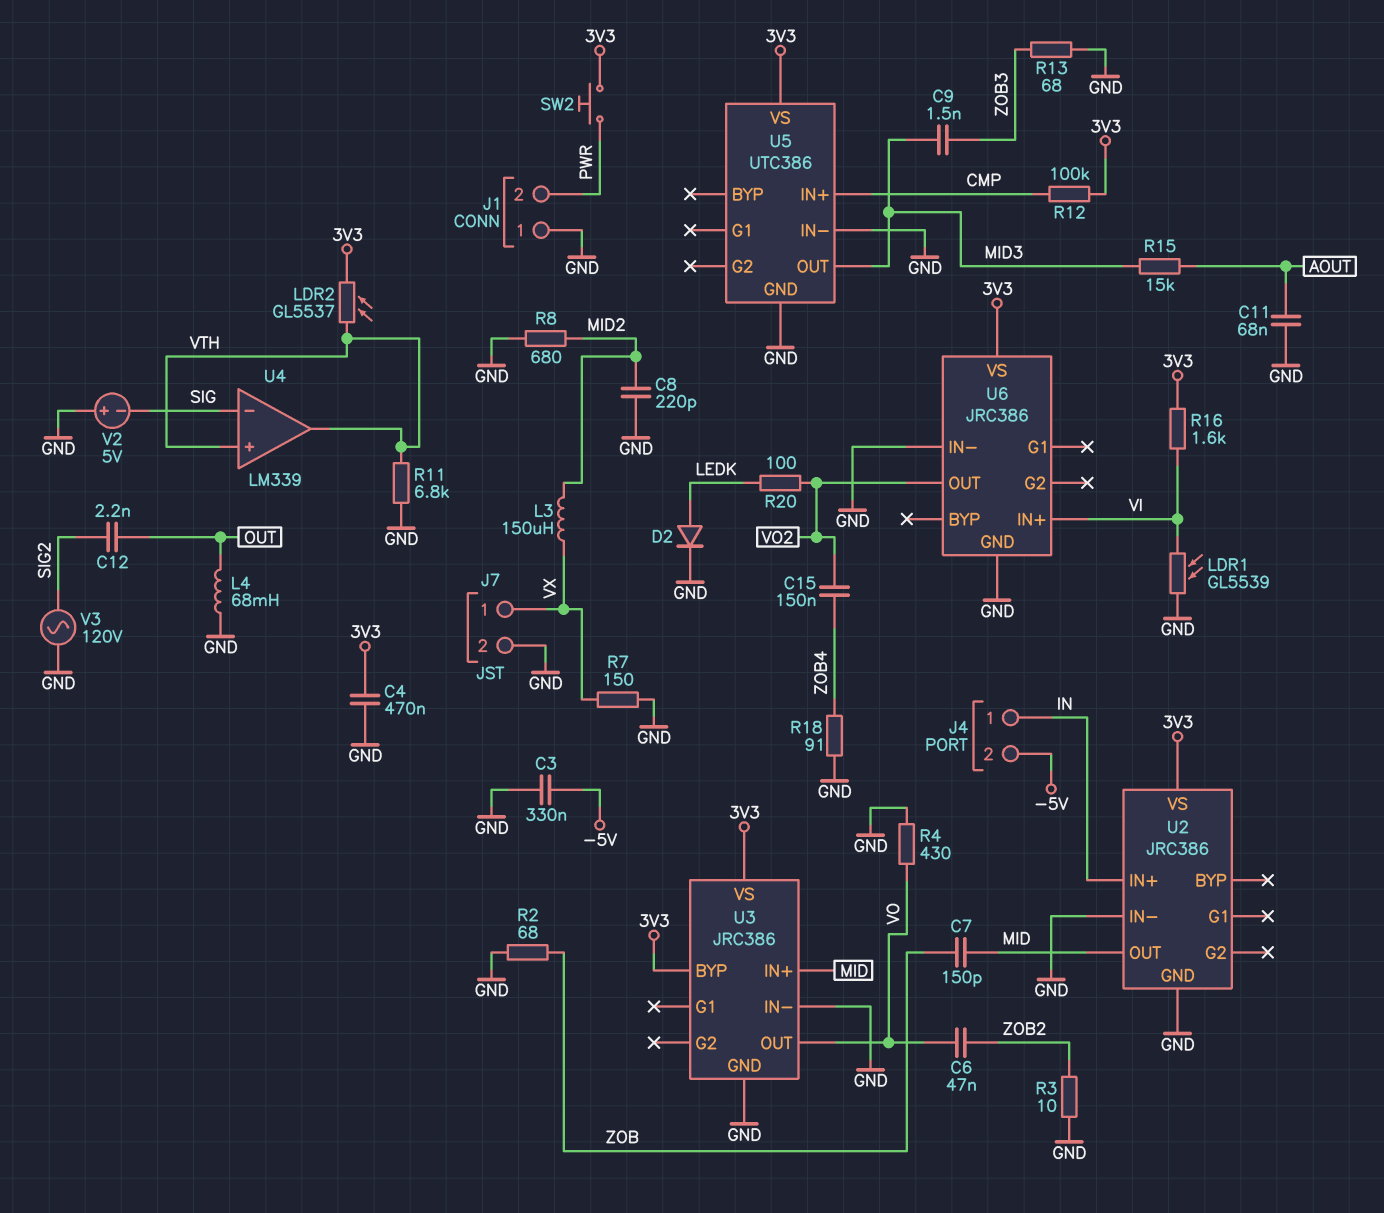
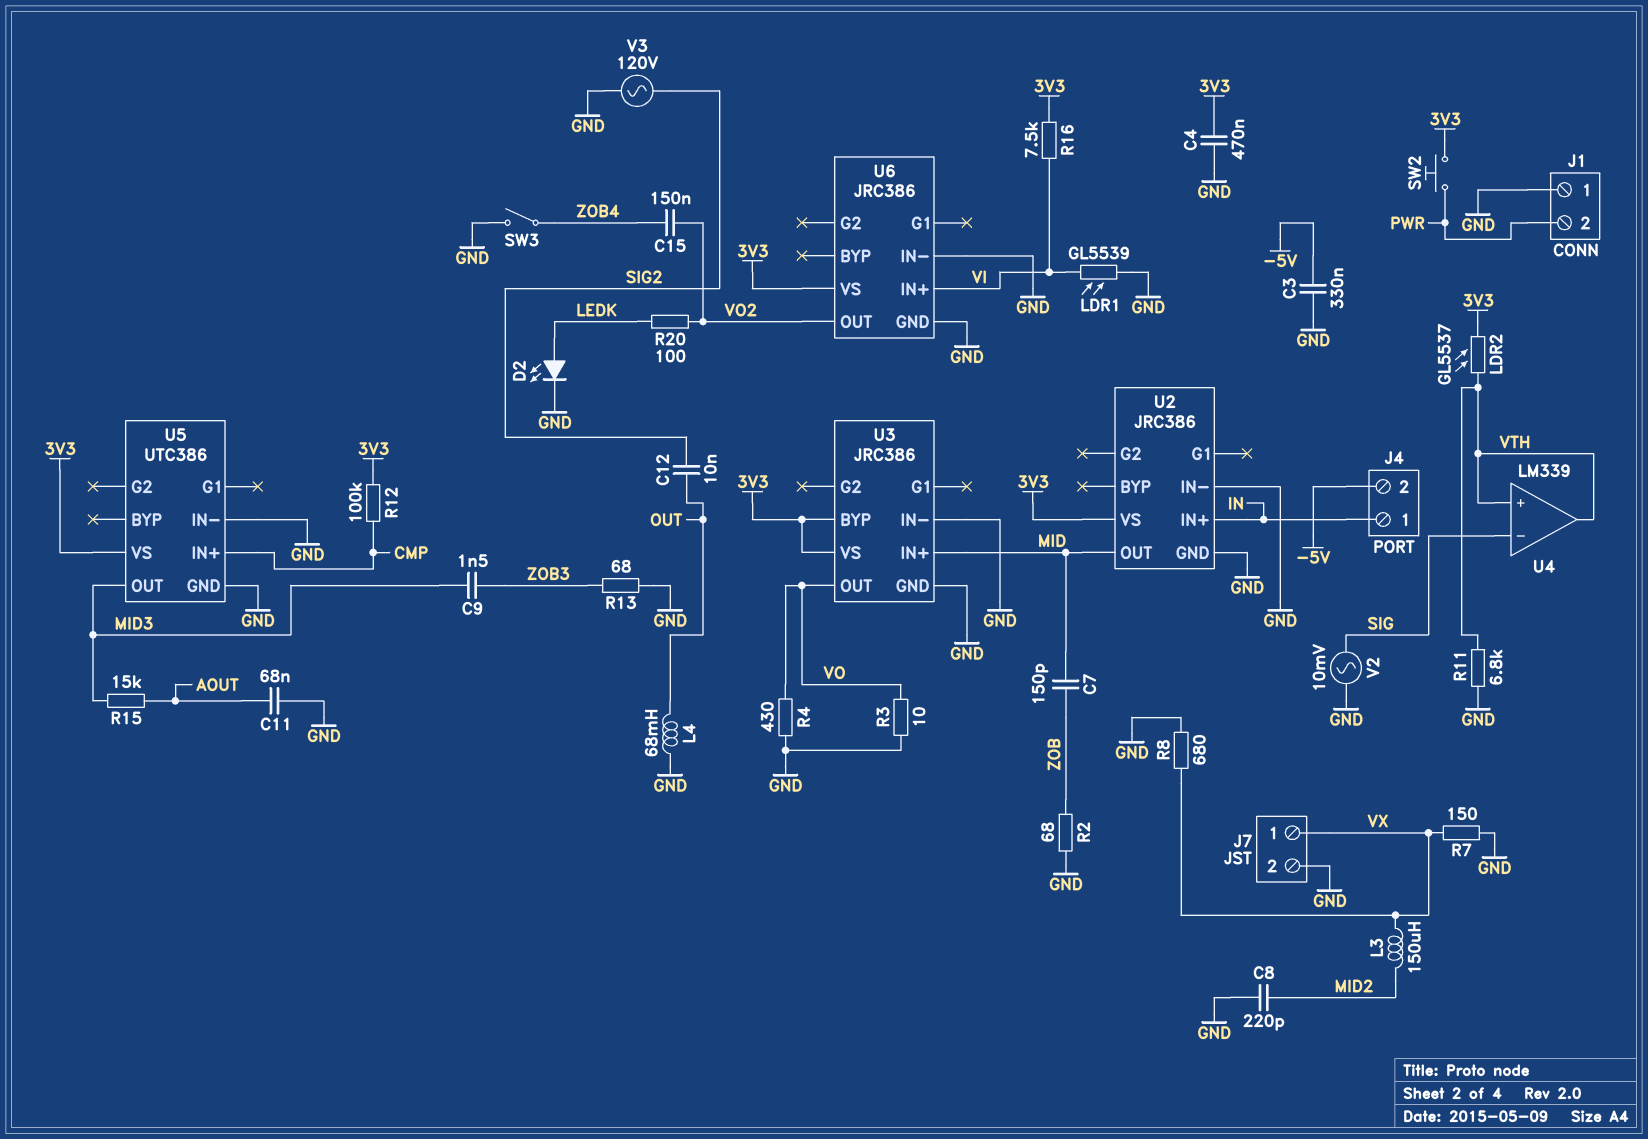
C6: 47nF (VO, ZOB2) -> none
C12: 2.2nF (OUT, SIG2) -> 10nF (OUT, SIG2)
D2: diode (A LEDK, K GND) -> LED (A LEDK, K GND)
R3: 10 (GND, ZOB2) -> 10 (GND, VO)
R8: 680 (GND, MID2) -> 680 (GND, VX)
R16: 1.6k (3V3, VI) -> 7.5k (3V3, VI)
R18: 91 (GND, ZOB4) -> none
SW3: none -> switch (GND, ZOB4)
V2: 5V (plus GND, minus SIG) -> AC 10mV (GND, SIG)

